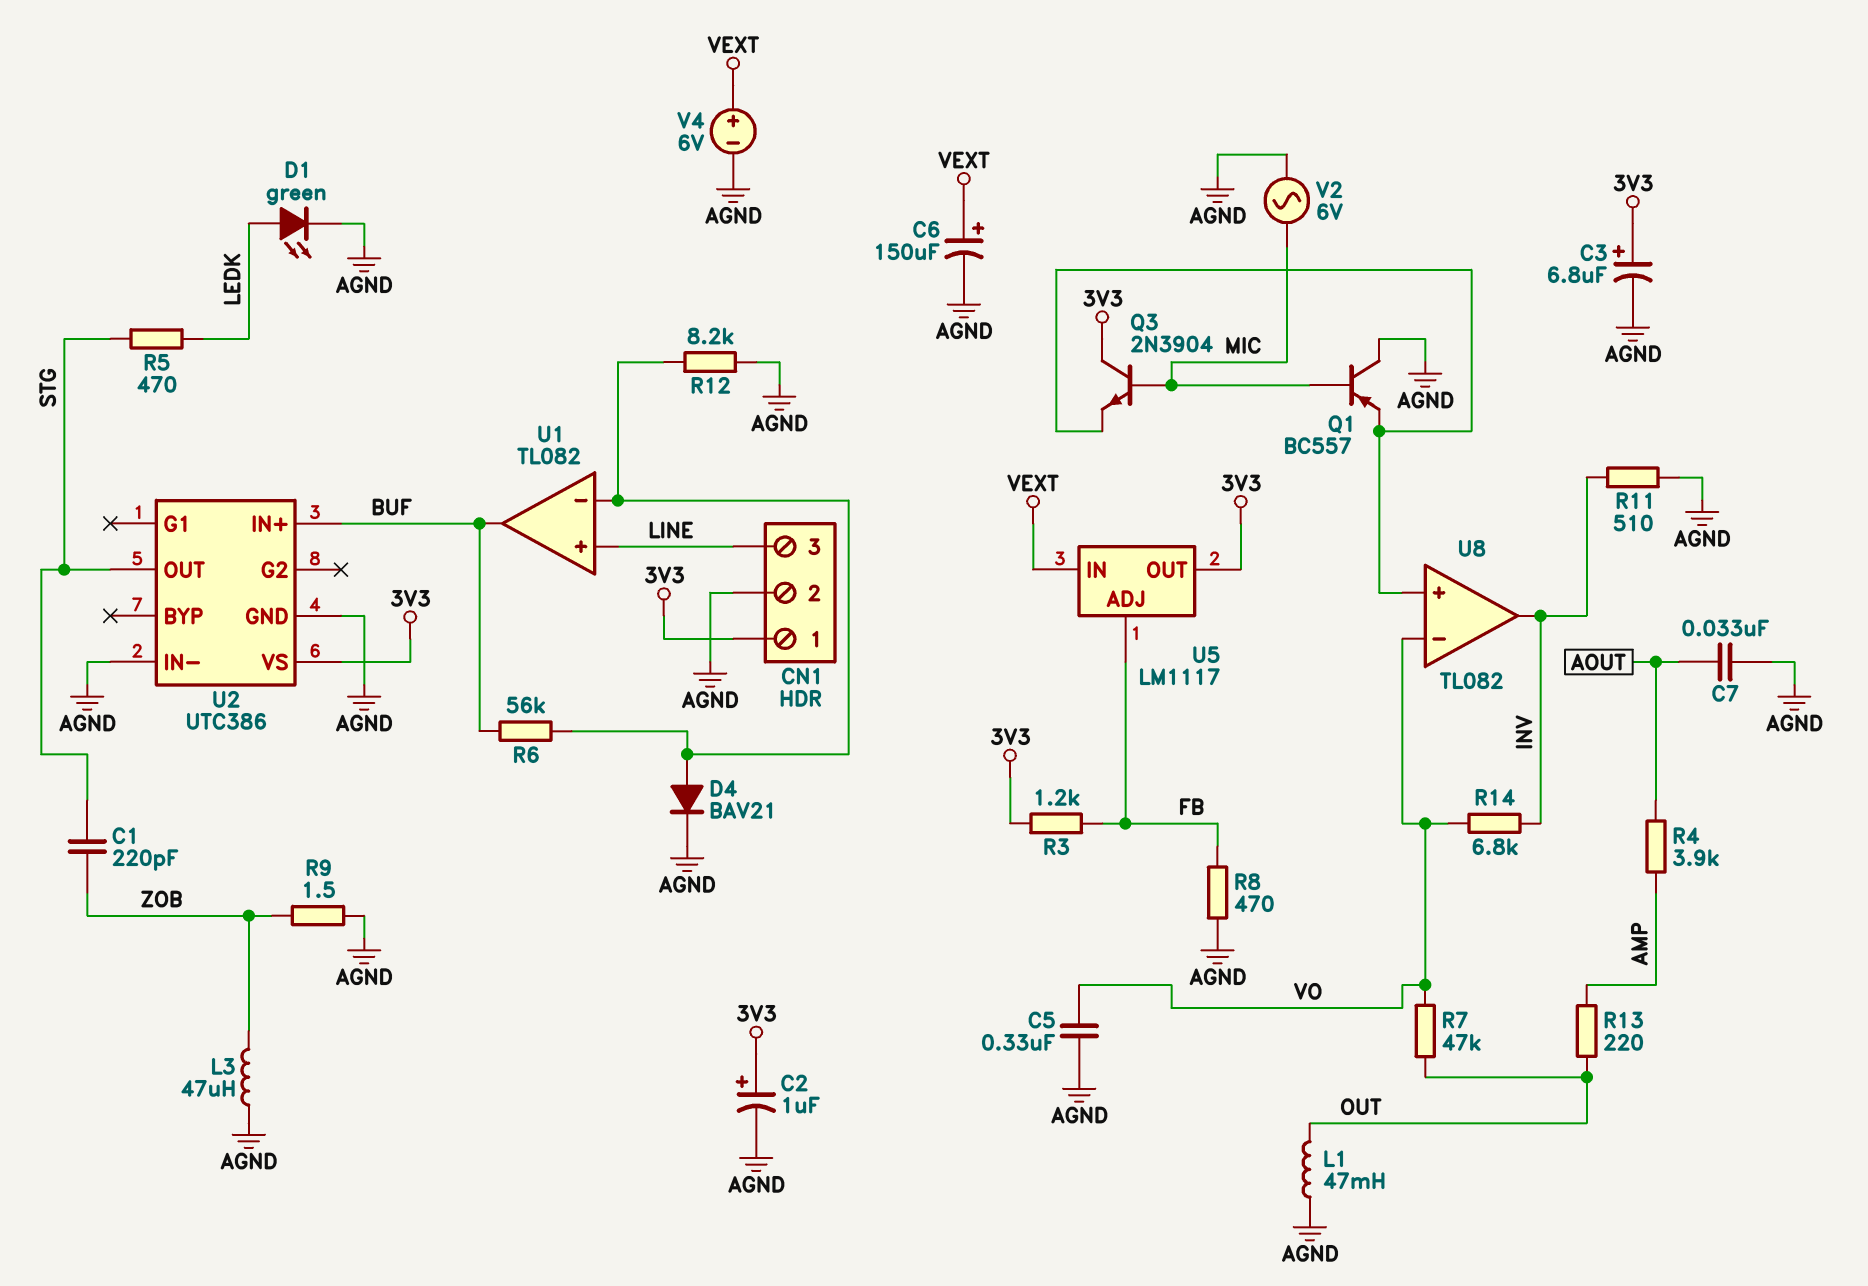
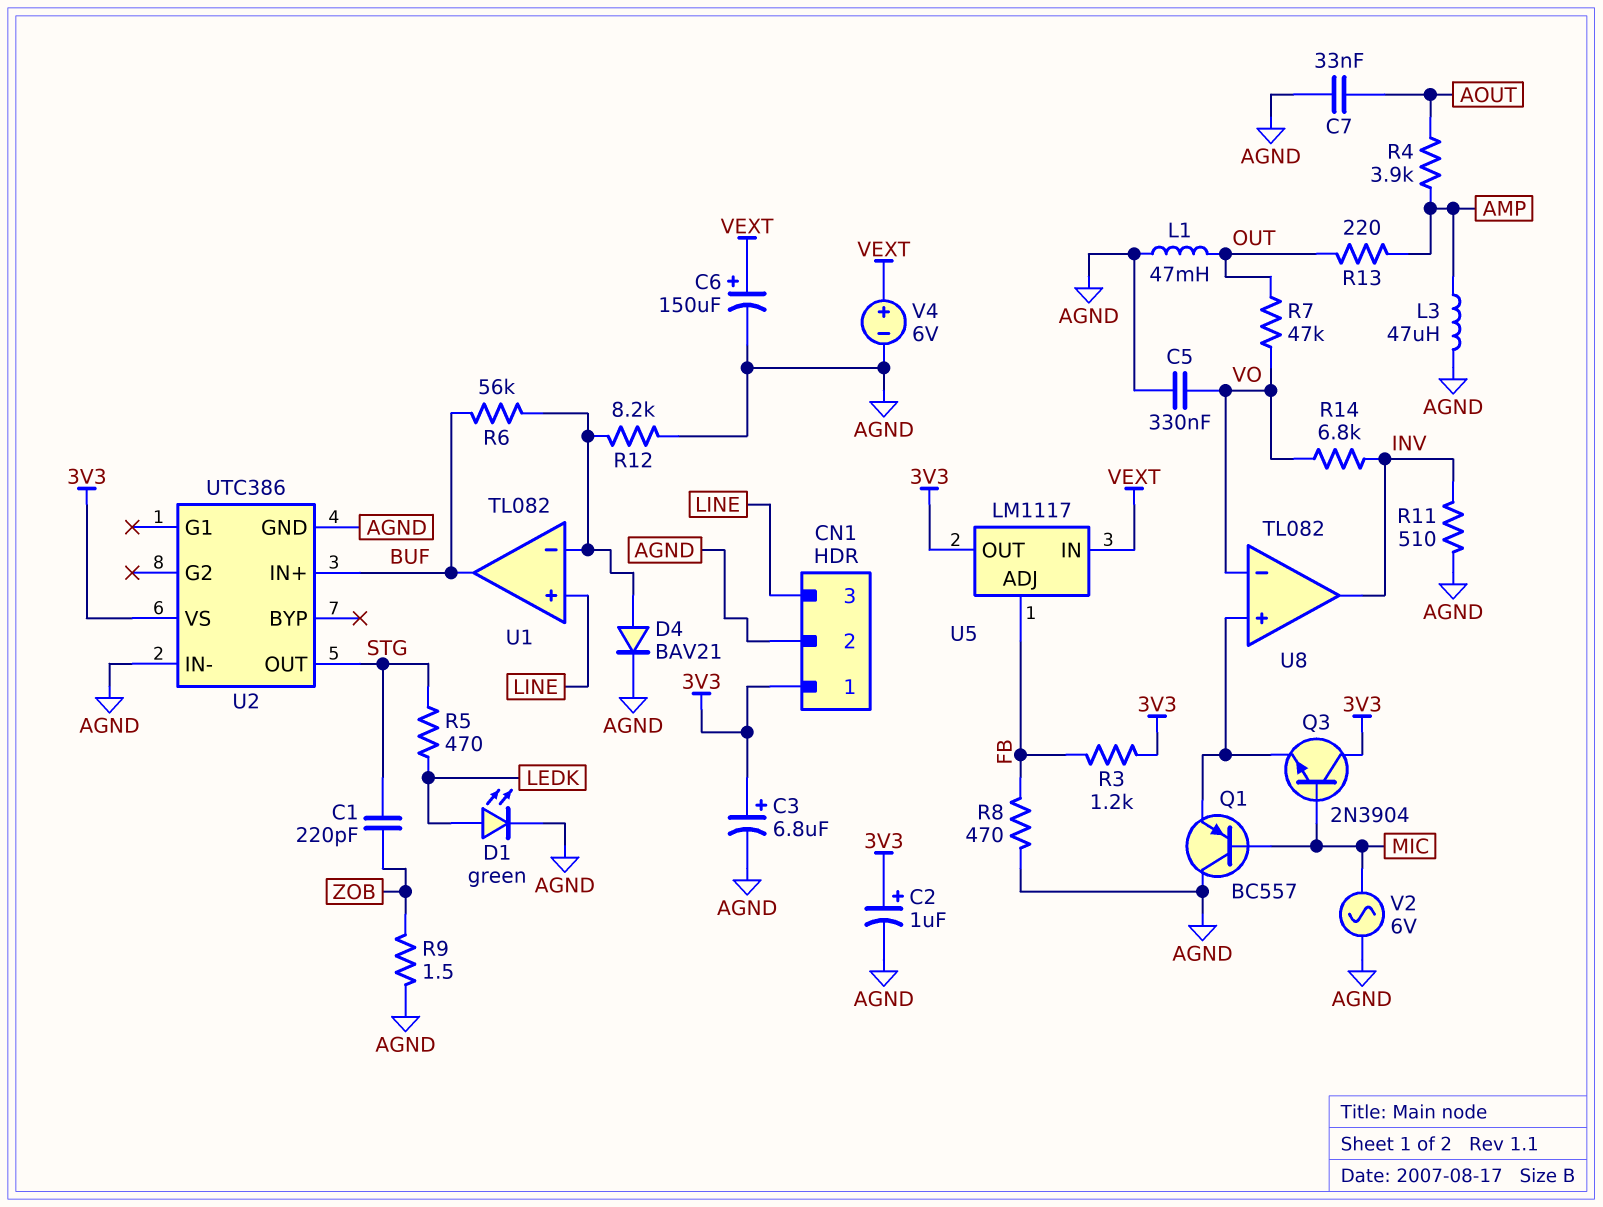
L3: 47uH (AGND, ZOB) -> 47uH (AGND, AMP)

